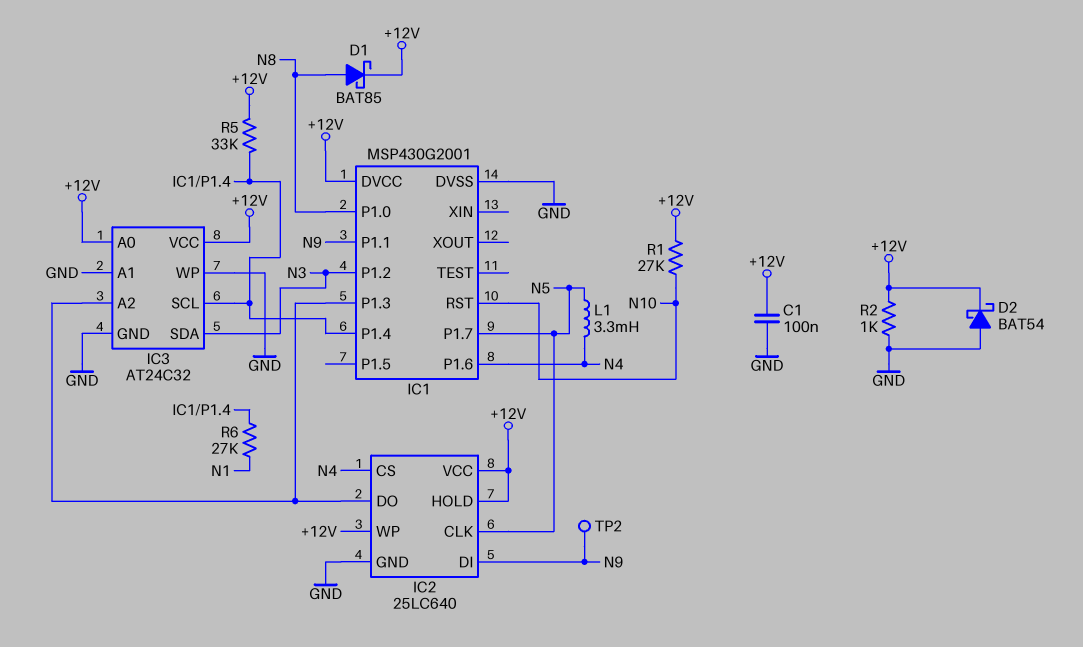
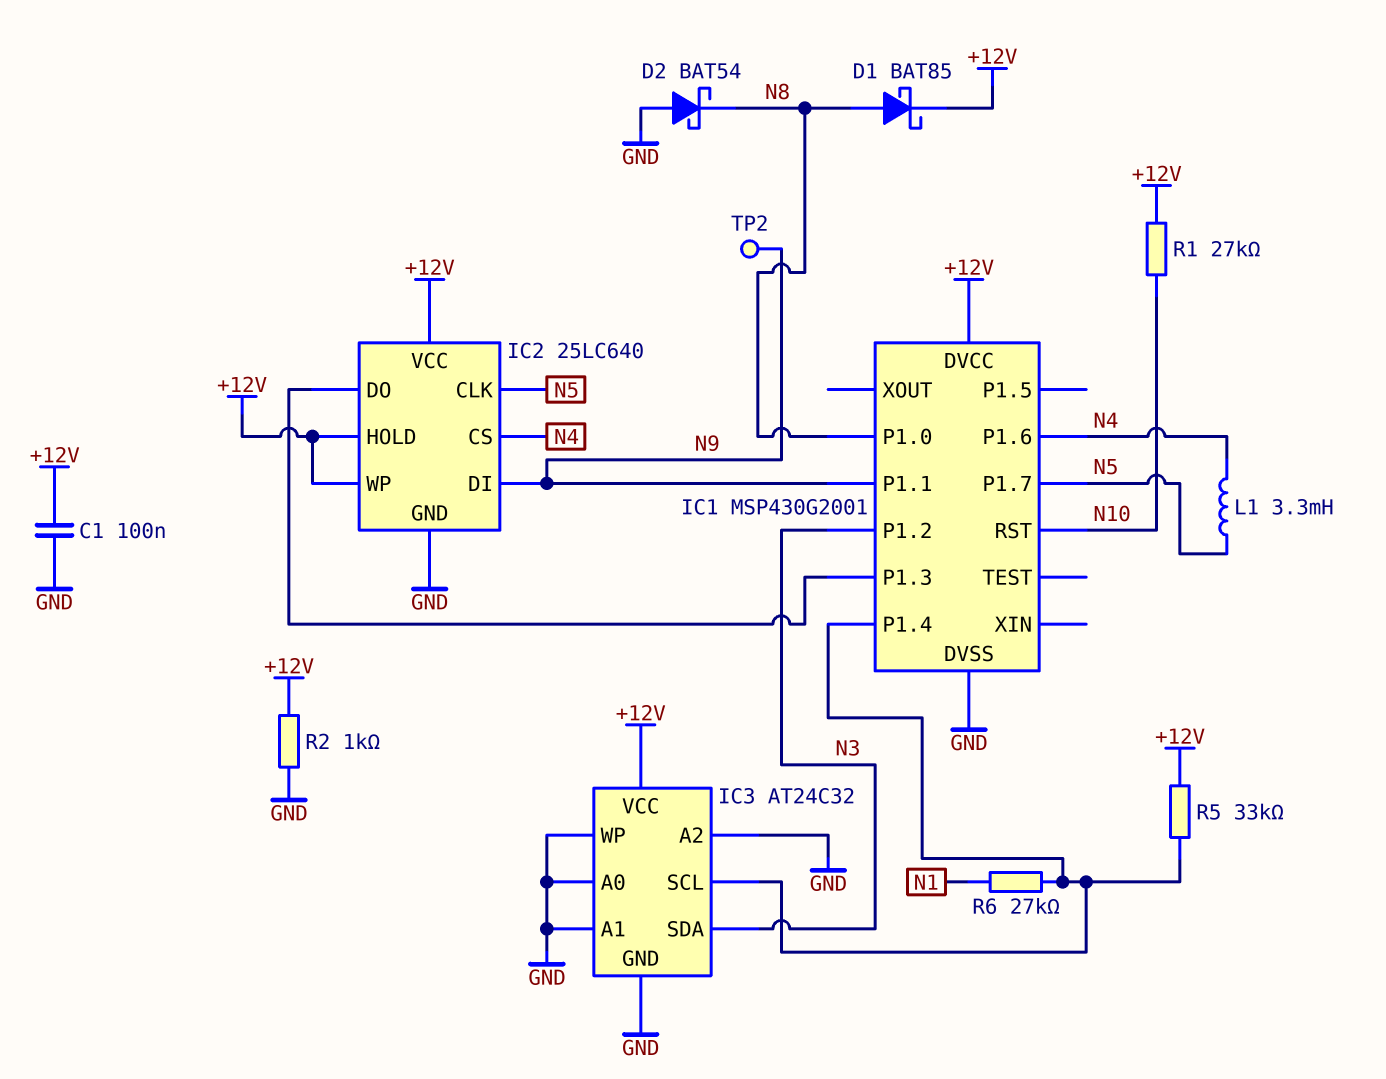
D2: schottky BAT54 (A GND, K +12V) -> schottky BAT54 (A GND, K N8)
IC3 pin A0: +12V -> GND
IC3 pin A2: IC1/P1.3 -> GND

